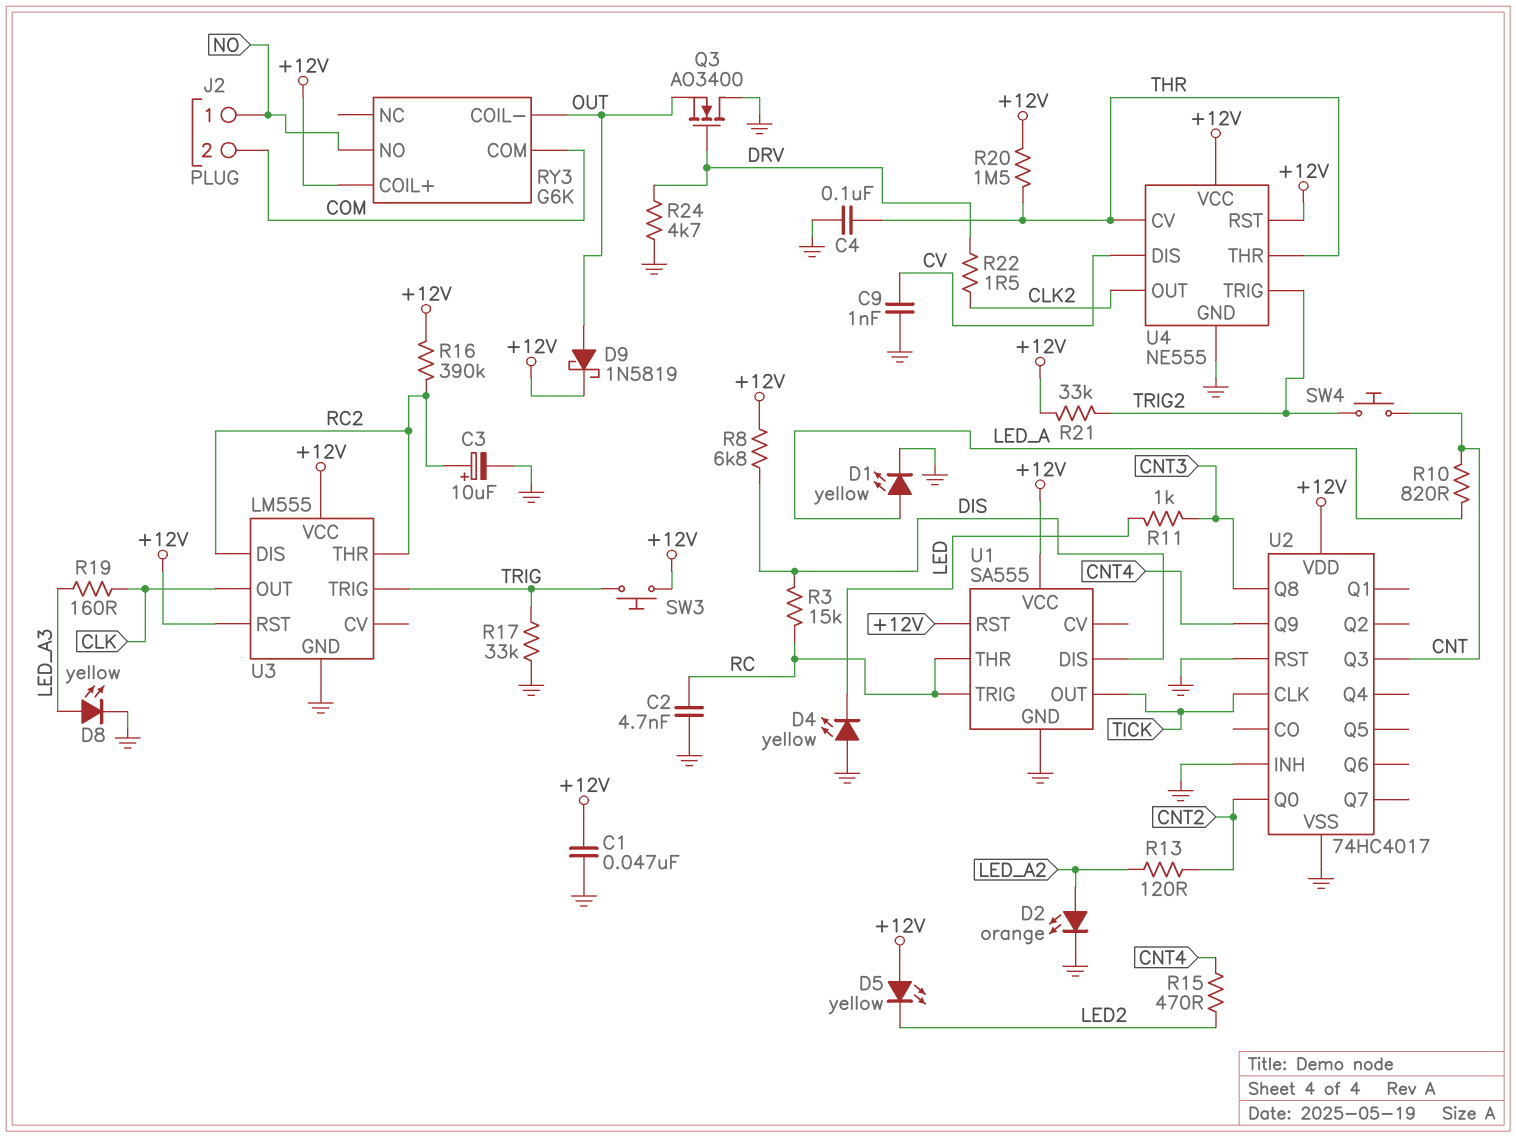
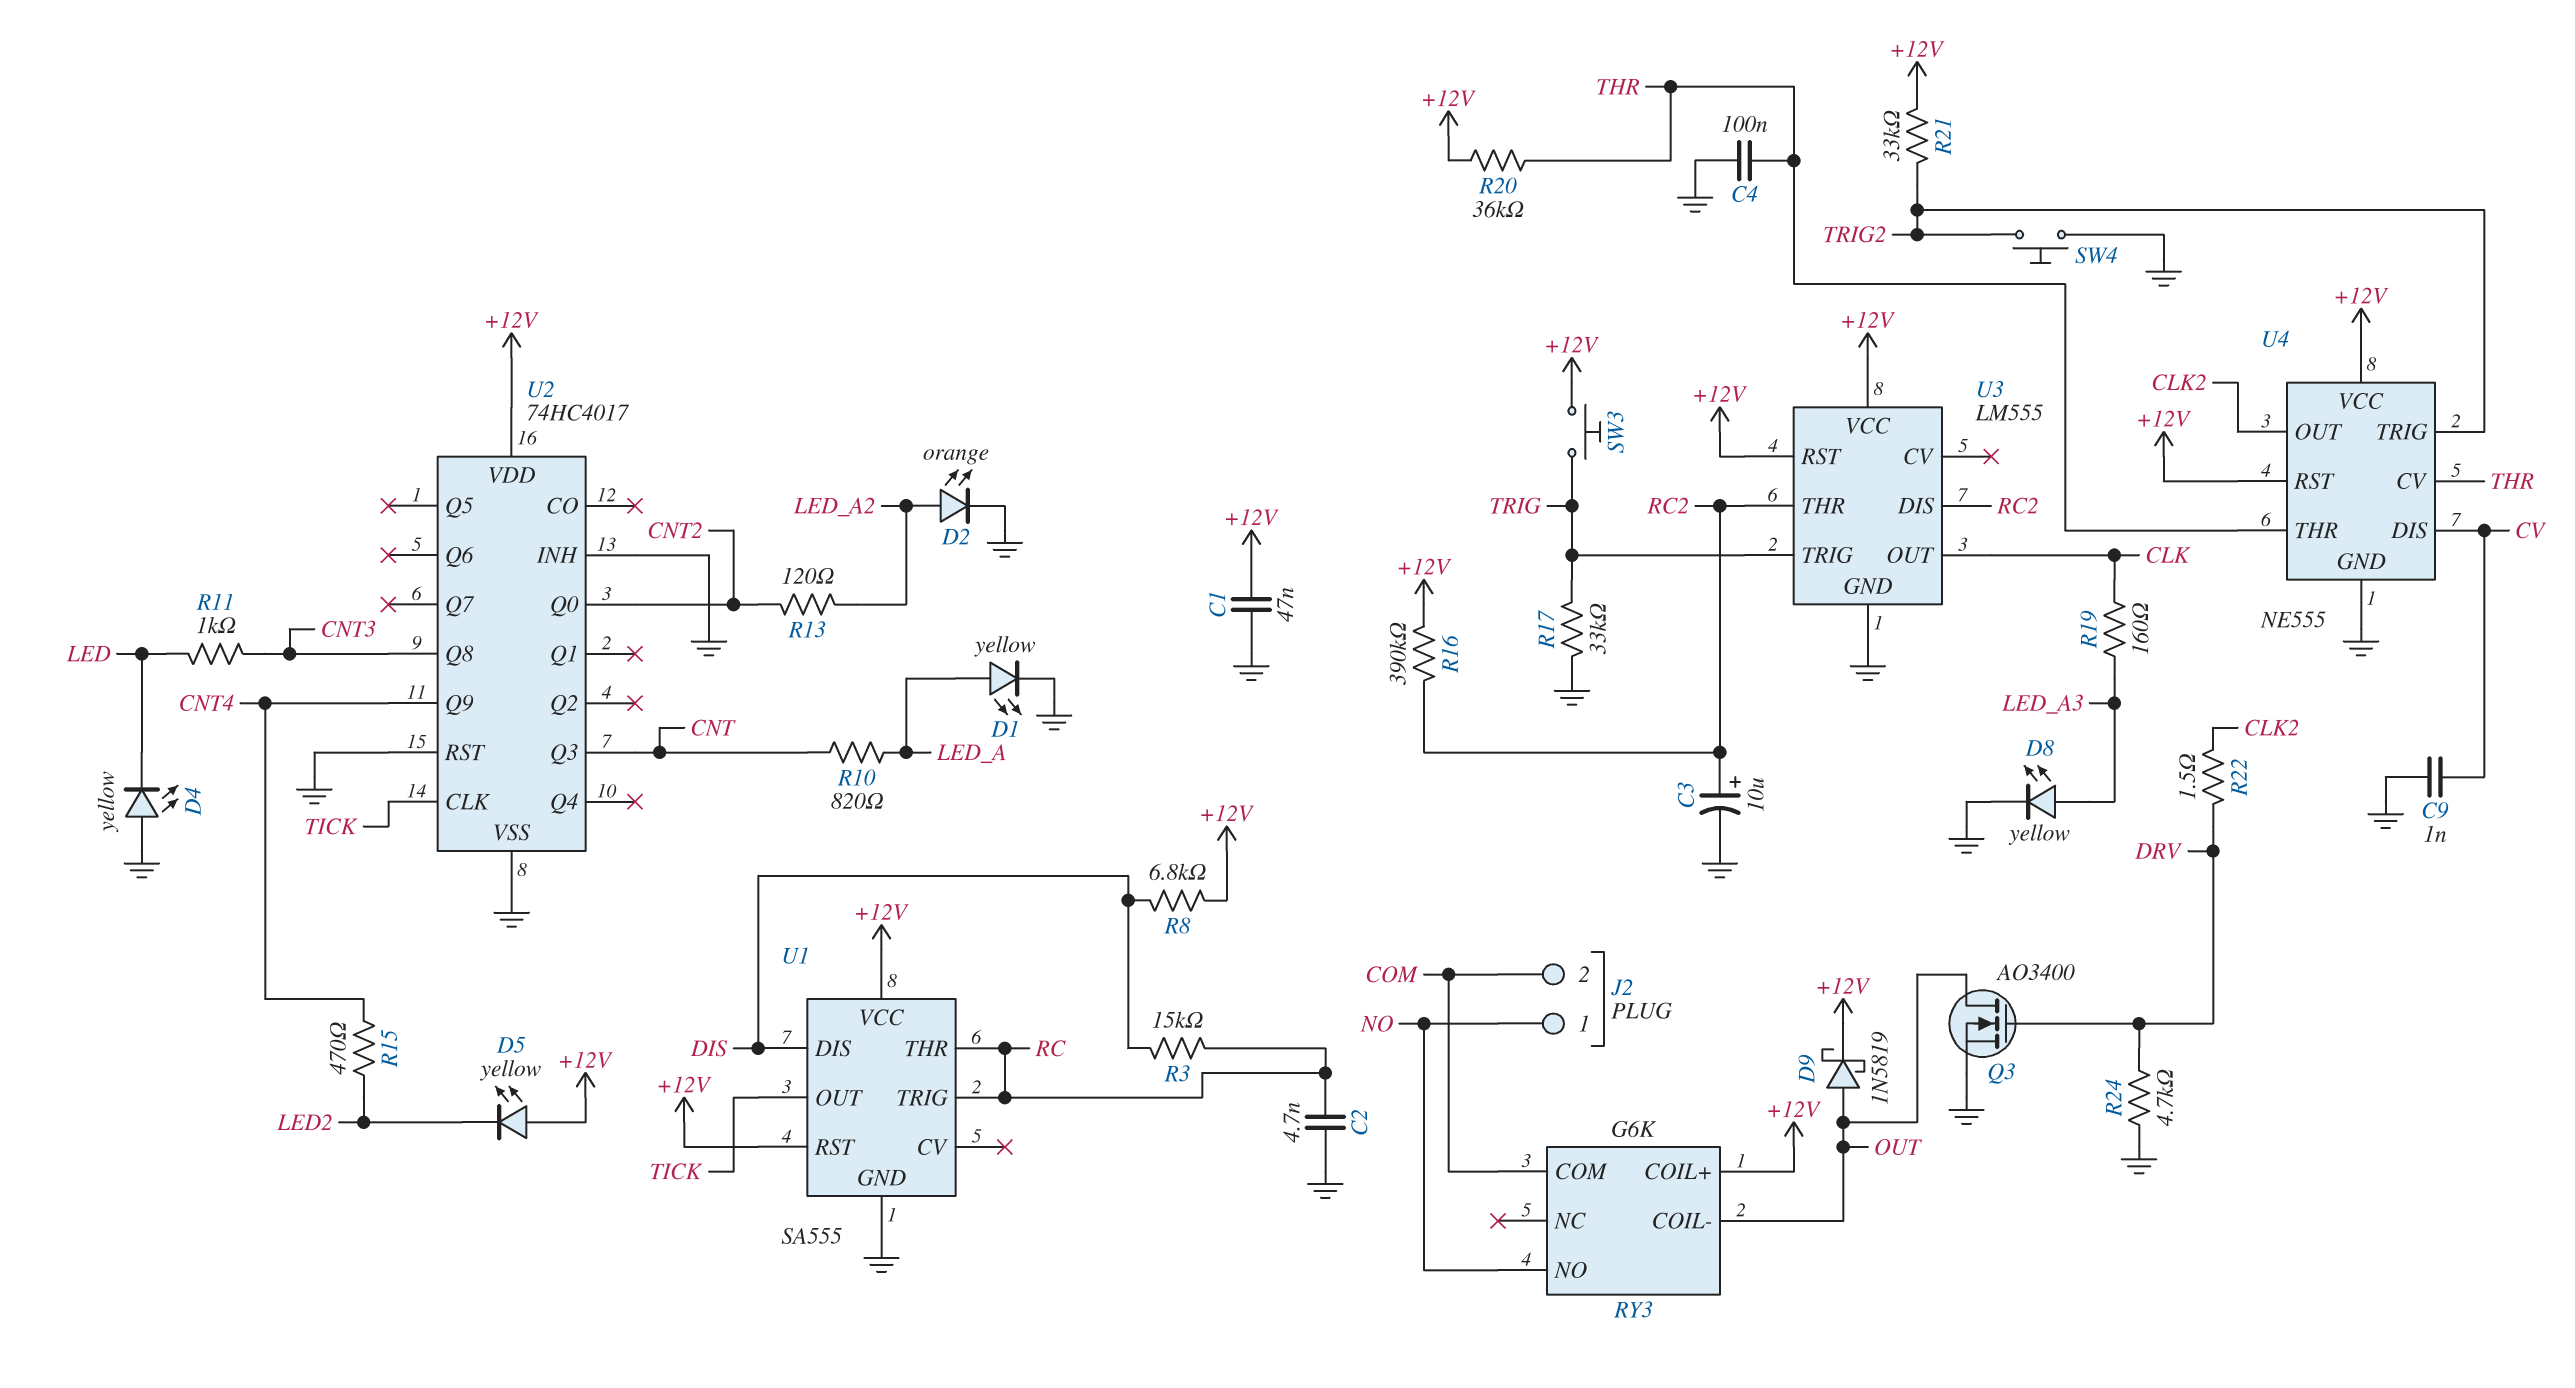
Q3: NMOS AO3400 (G DRV, D GND, S OUT) -> NMOS AO3400 (G DRV, D OUT, S GND)
R20: 1.5M (+12V, THR) -> 36k (+12V, THR)
SW4: button (CNT, TRIG2) -> button (GND, TRIG2)

